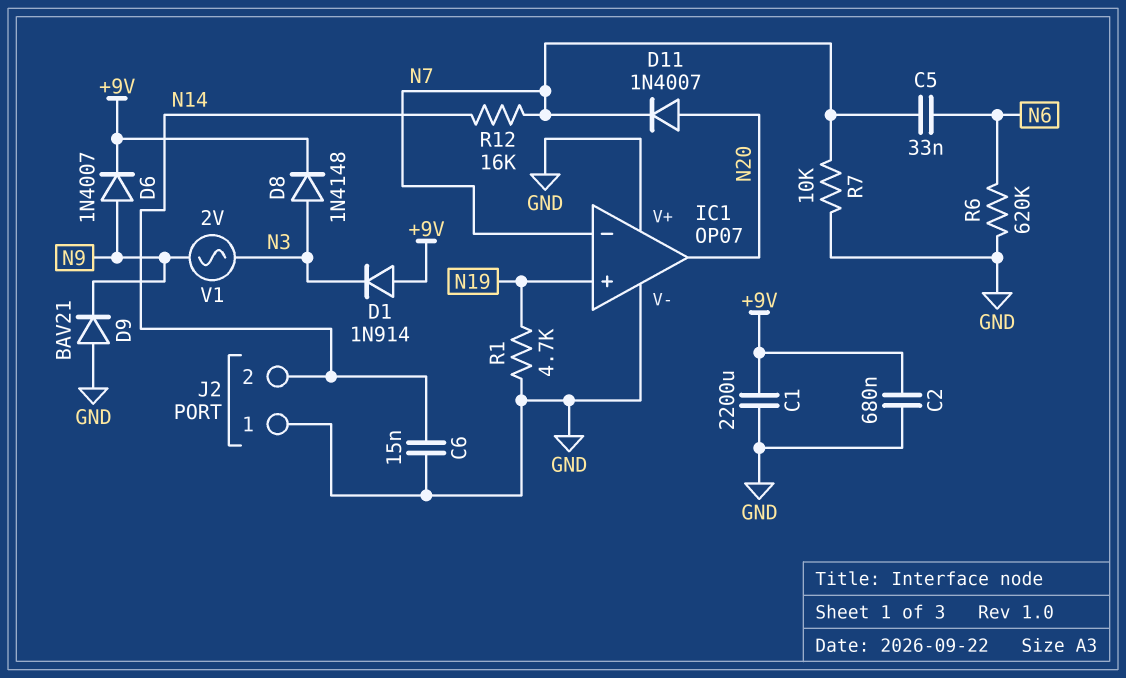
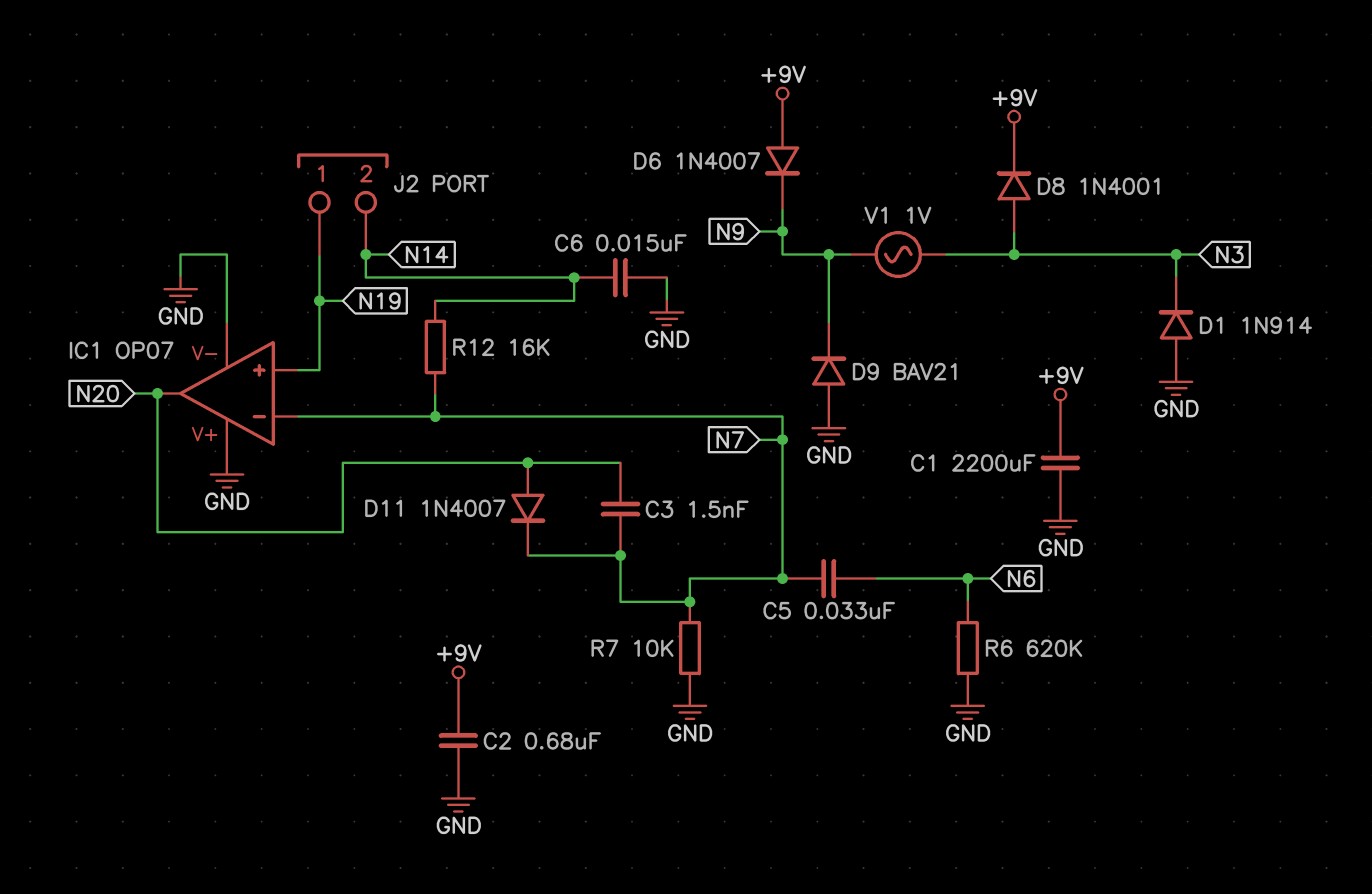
C3: none -> 1.5nF (N7, N20)
D1: diode 1N914 (A +9V, K N3) -> diode 1N914 (A GND, K N3)
D6: diode 1N4007 (A N9, K +9V) -> diode 1N4007 (A +9V, K N9)
D8: diode 1N4148 (A N3, K +9V) -> diode 1N4001 (A N3, K +9V)
J2 pin 1: GND -> N19
R1: 4.7k (GND, N19) -> none
V1: AC 2V (N3, N9) -> AC 1V (N3, N9)

